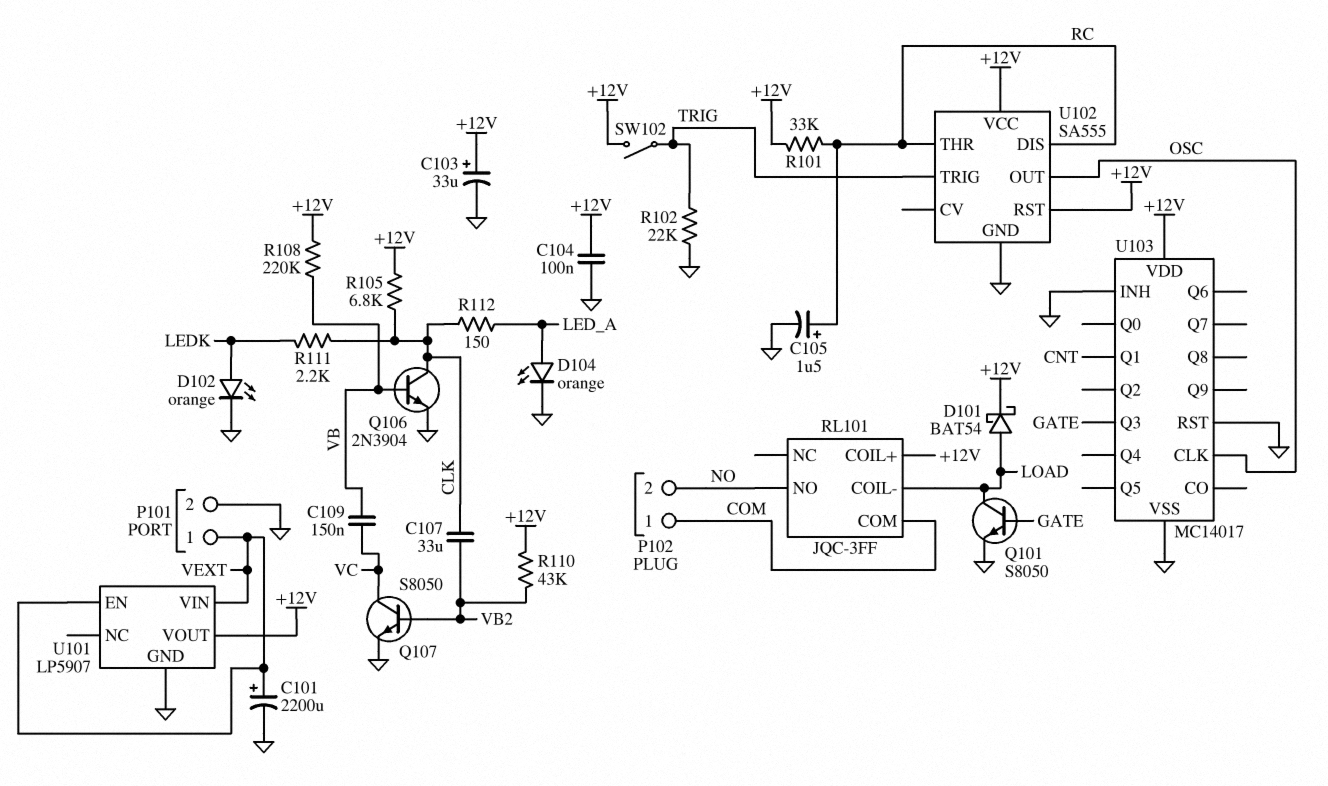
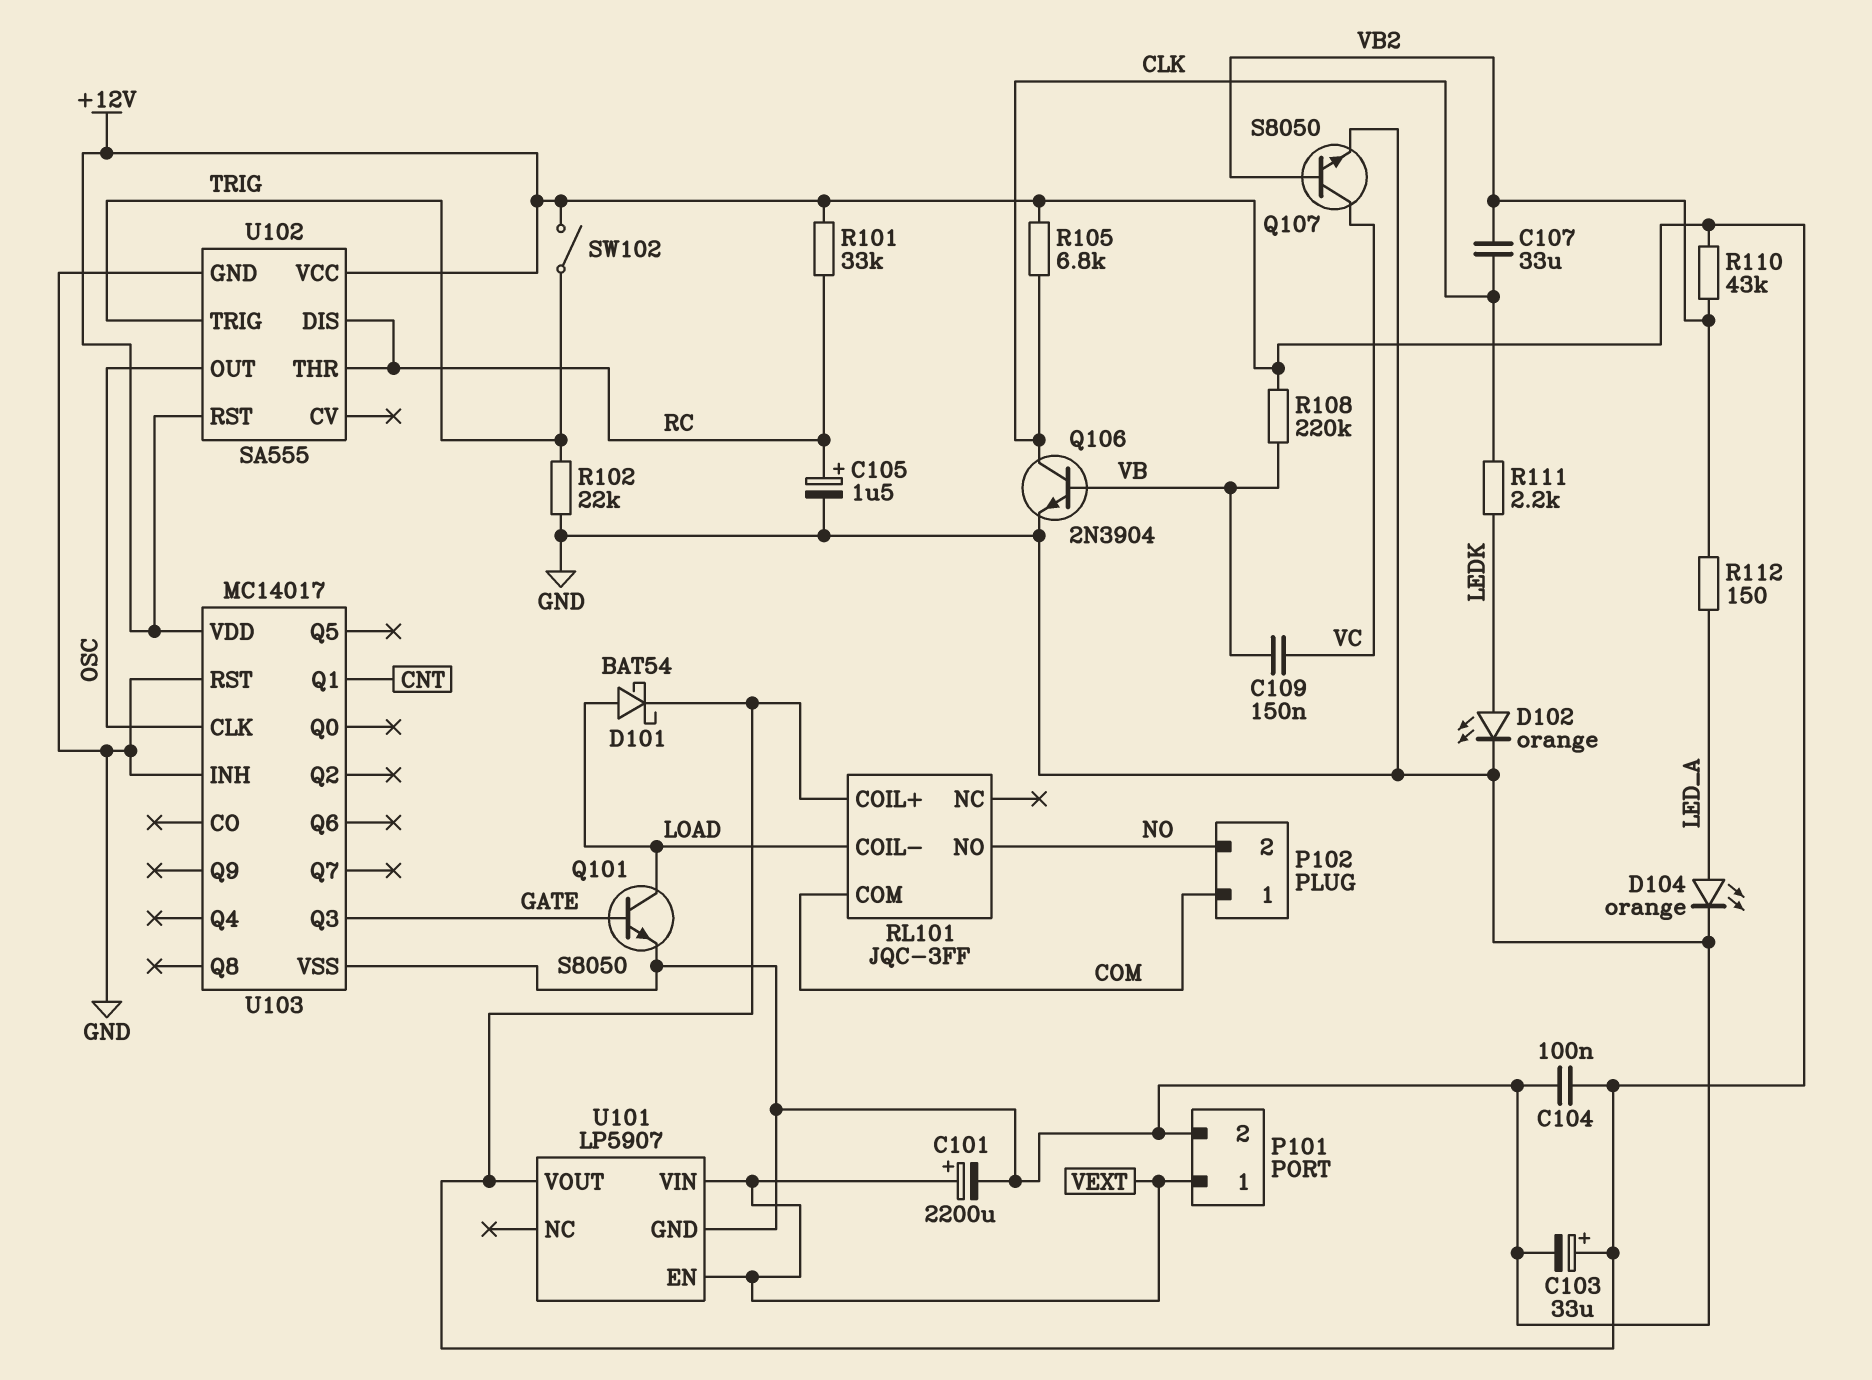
R112: 150 (CLK, LED_A) -> 150 (LED_A, VB2)

